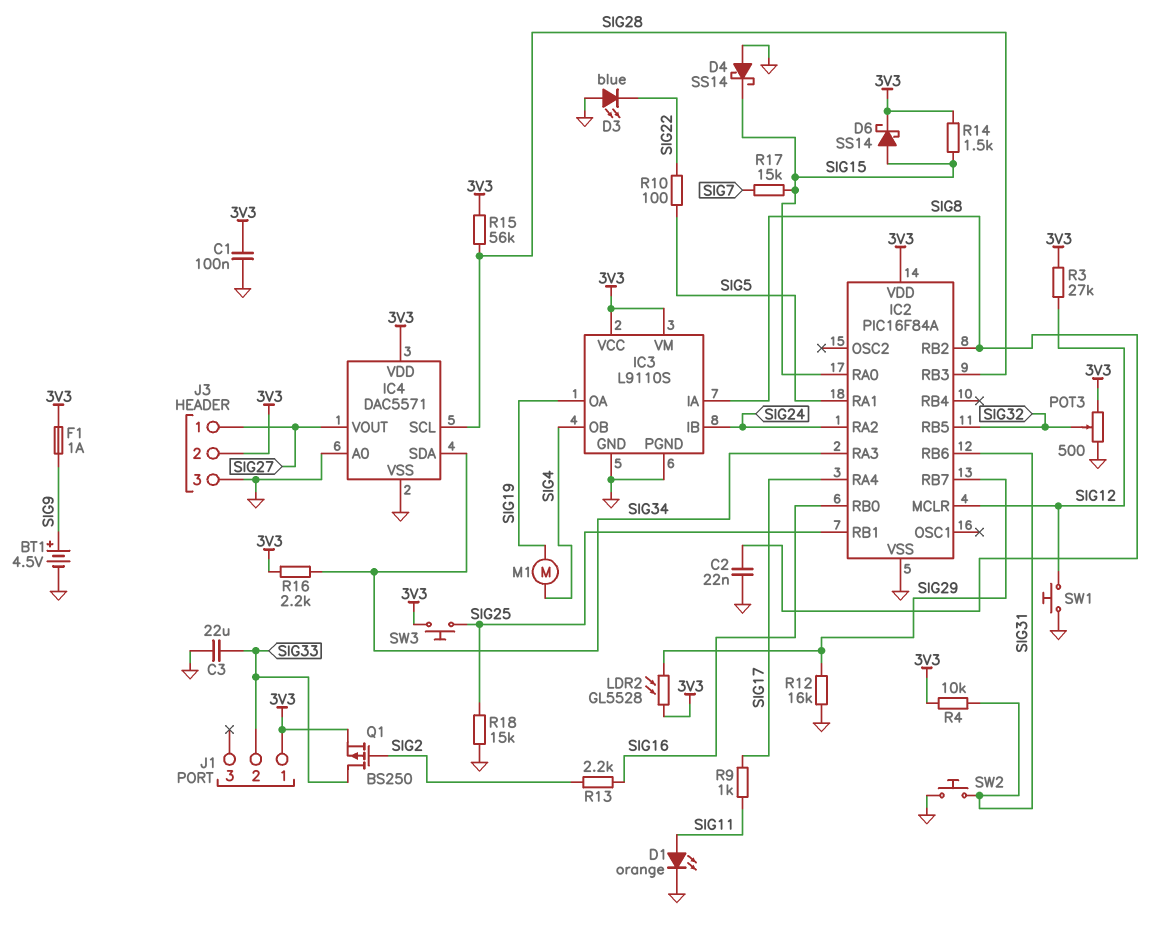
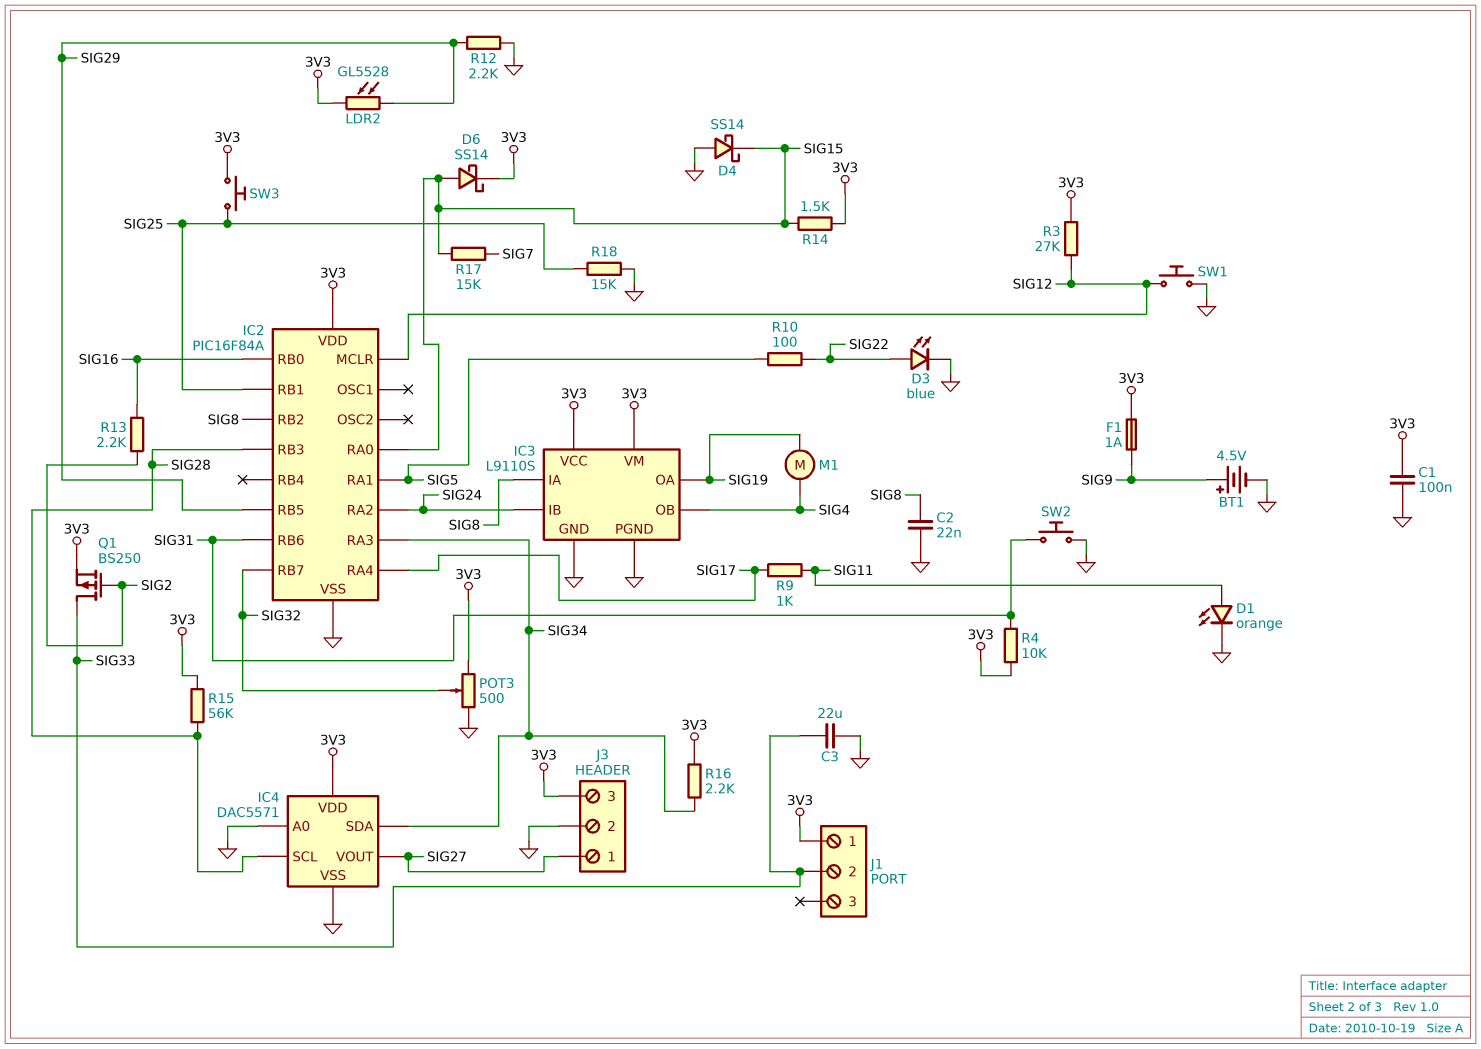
D3: LED blue (A GND, K SIG22) -> LED blue (A SIG22, K GND)
IC2 pin RB5: SIG32 -> SIG29
IC2 pin RB7: SIG29 -> SIG32
J3 pin 2: 3V3 -> GND
J3 pin 3: GND -> 3V3
R12: 16k (GND, SIG29) -> 2.2k (GND, SIG29)

